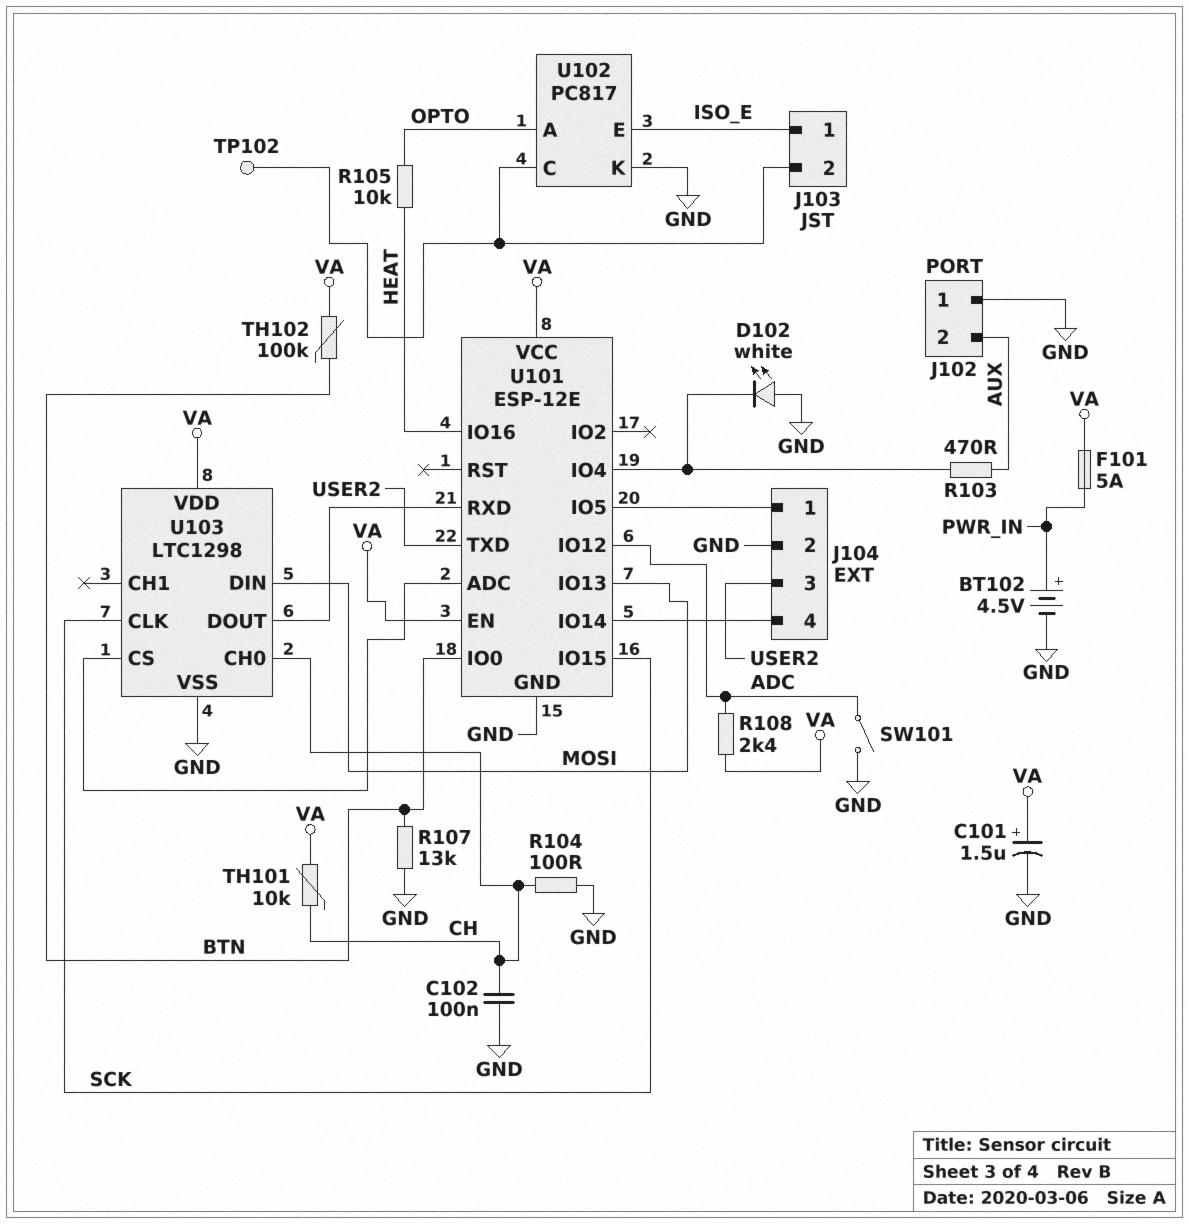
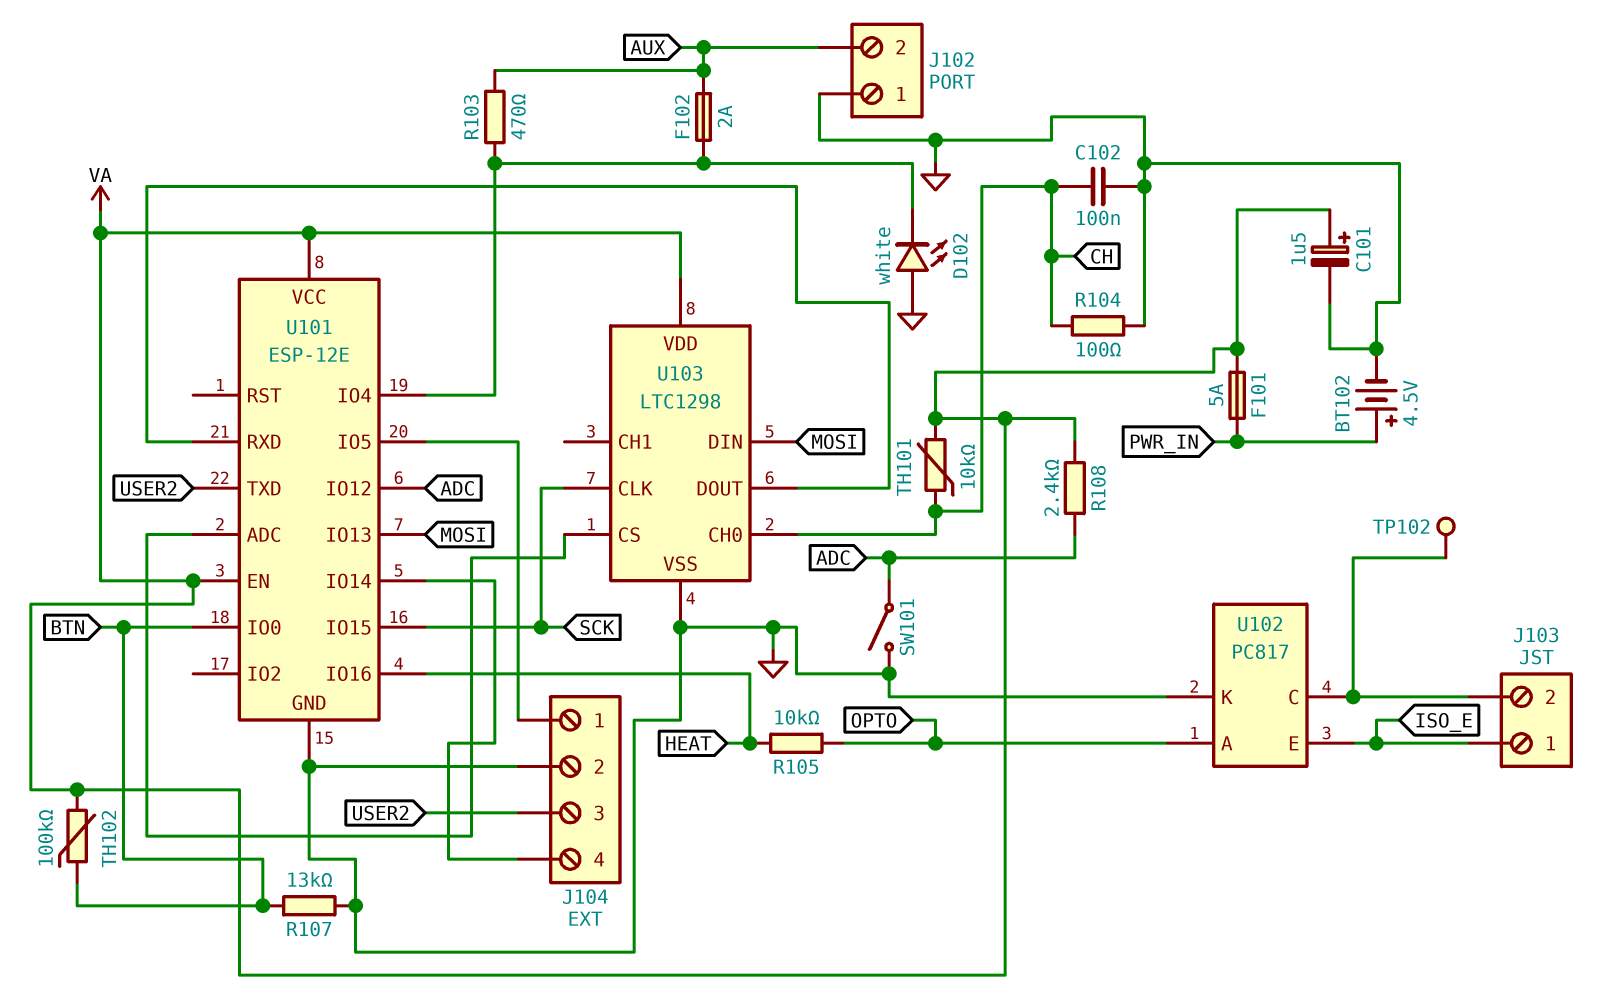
F102: none -> 2A (AUX, U101/IO4)

